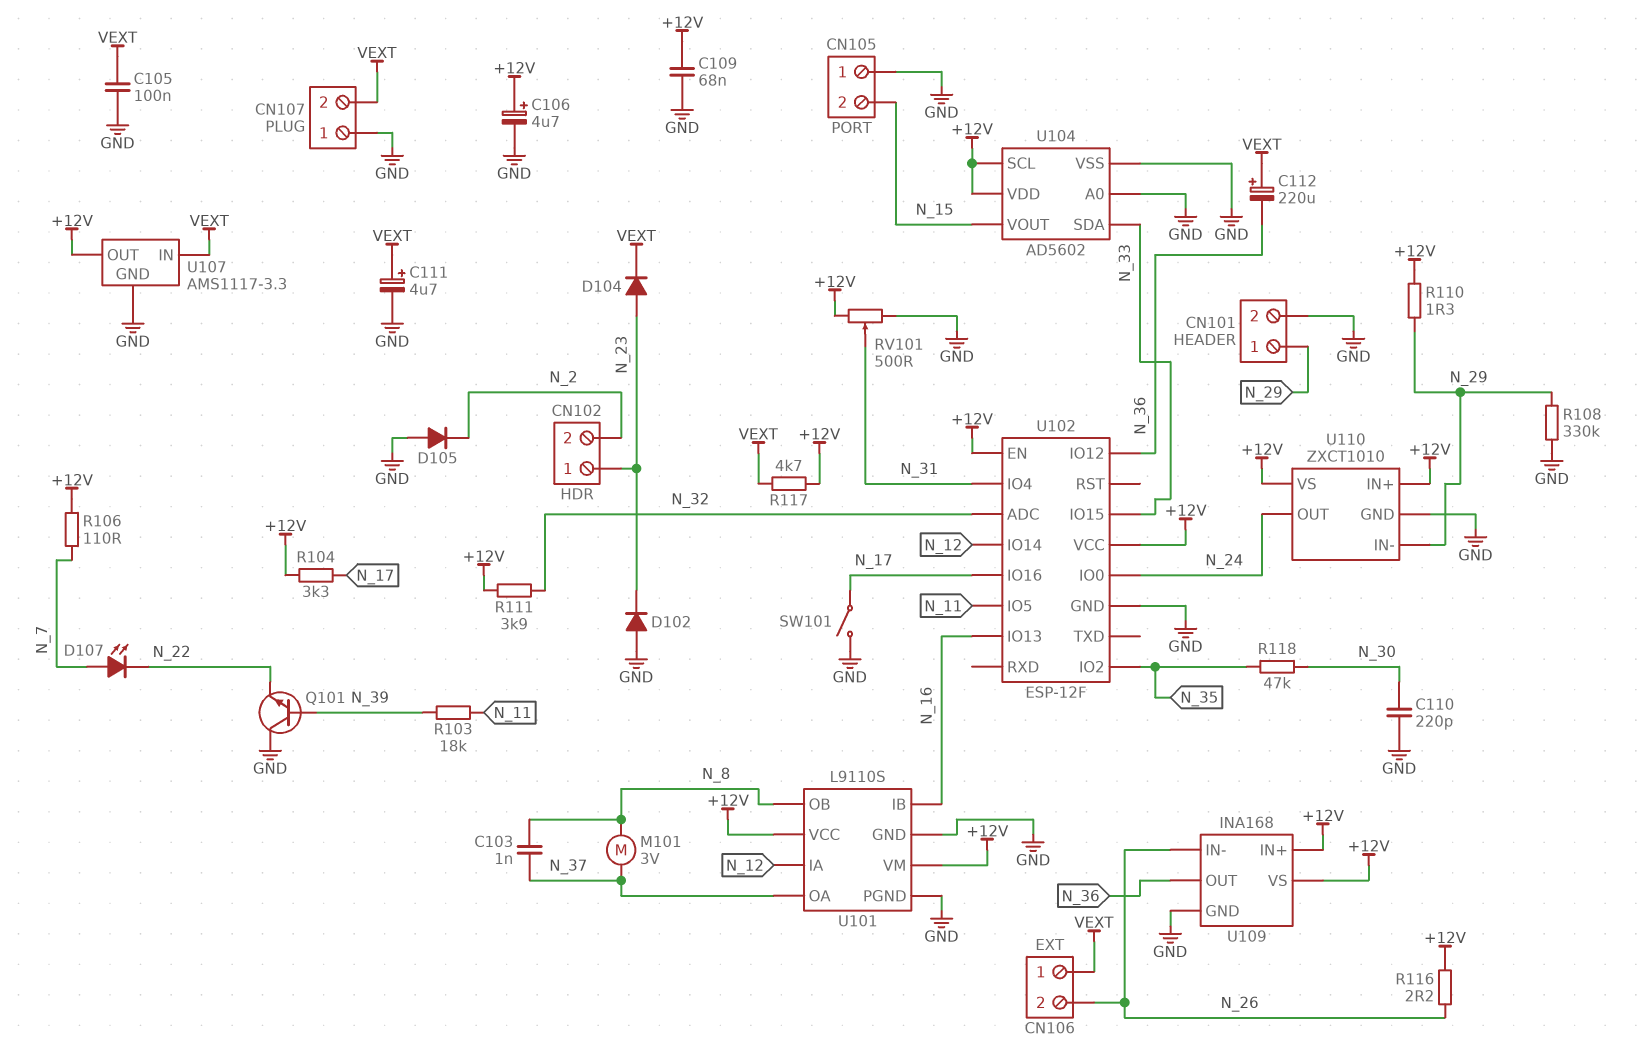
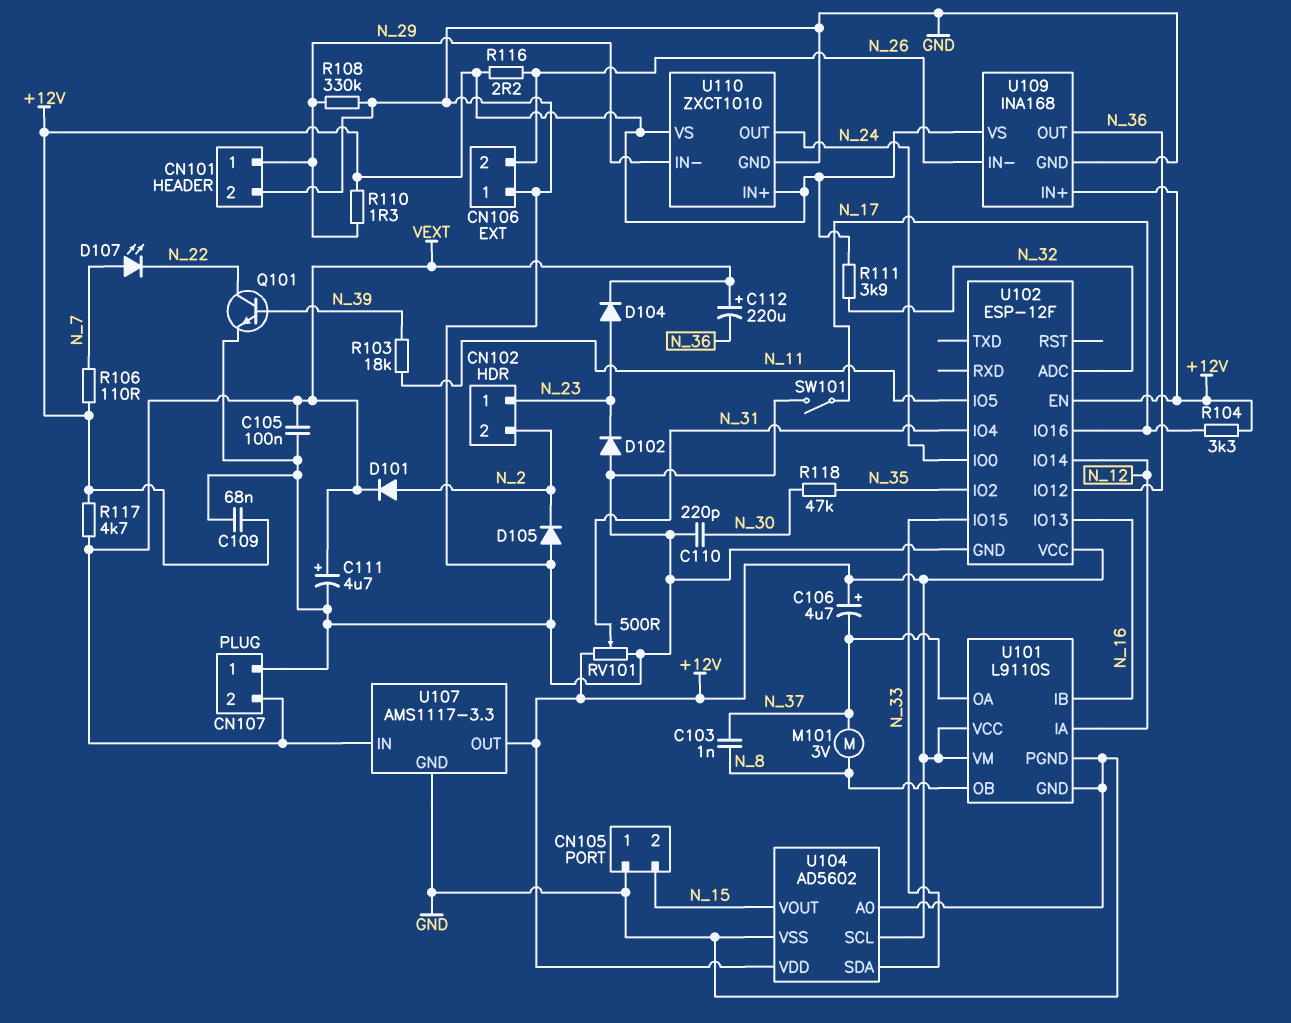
C106: 4.7uF (plus +12V, minus GND) -> 4.7uF (plus +12V, minus N_37)
CN106 pin 1: VEXT -> GND
D101: none -> diode (A N_2, K VEXT)
Q101: NPN (B N_39, C GND, E N_22) -> NPN (B N_39, C N_22, E GND)

